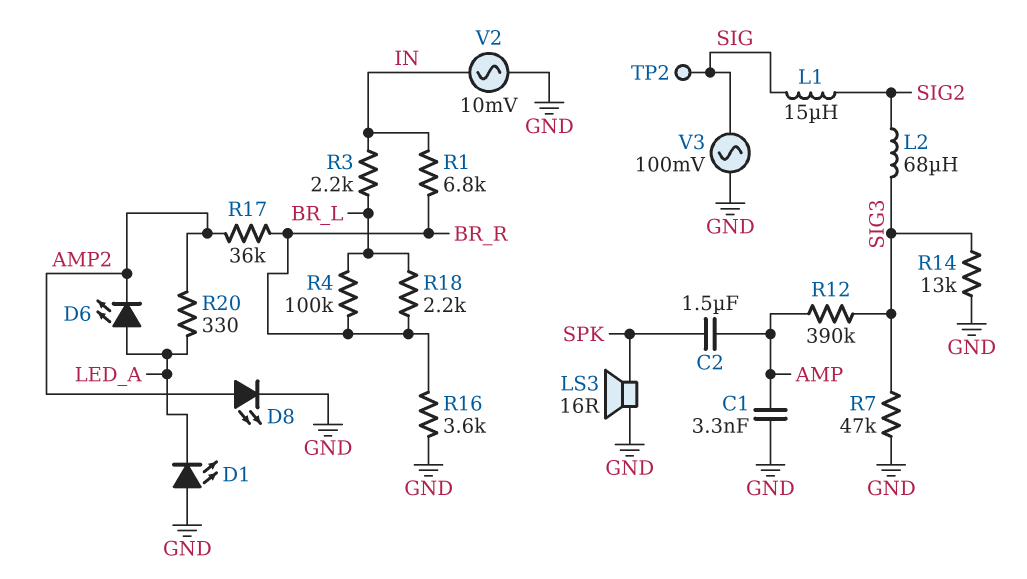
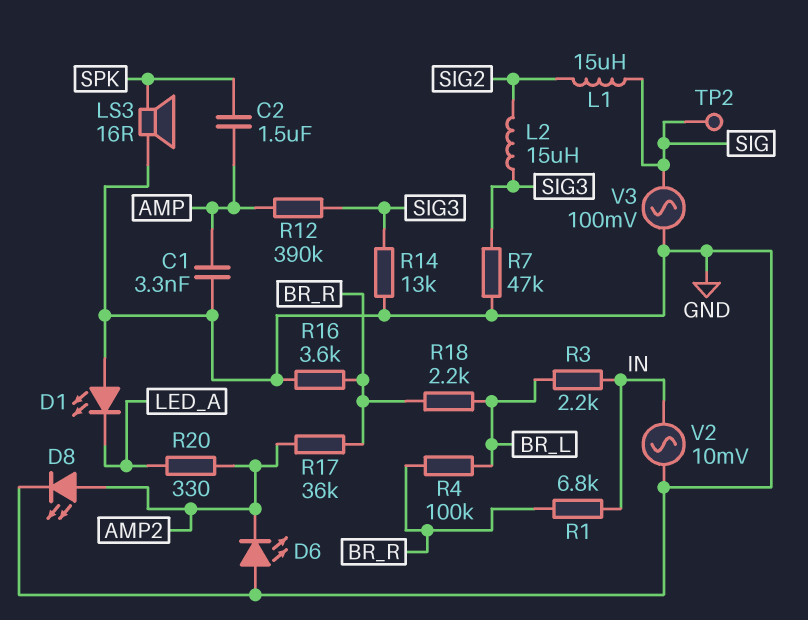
D6: LED (A LED_A, K AMP2) -> LED (A GND, K AMP2)
L2: 68uH (SIG2, SIG3) -> 15uH (SIG2, SIG3)

